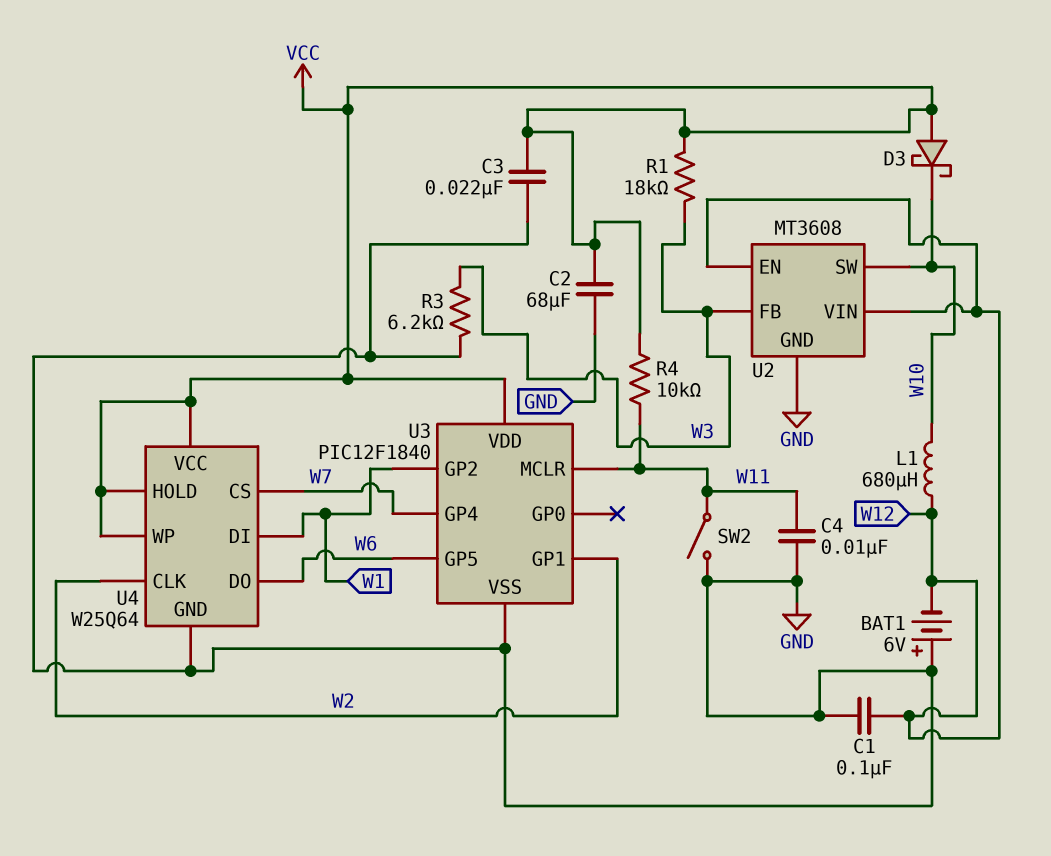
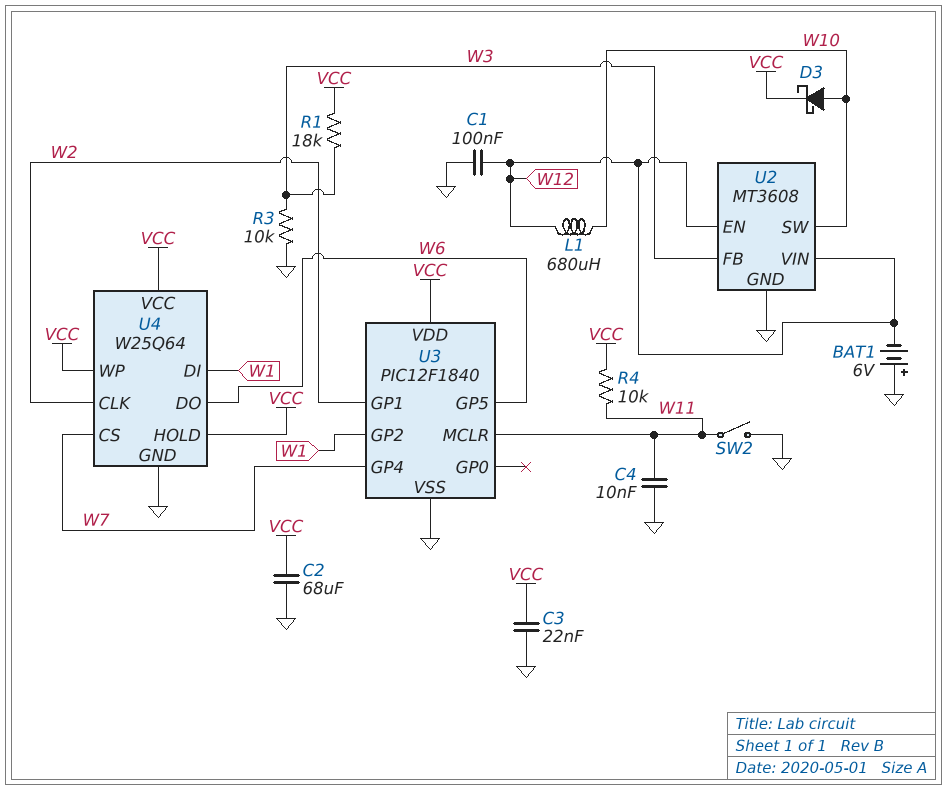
D3: schottky (A VCC, K W10) -> schottky (A W10, K VCC)
R3: 6.2k (GND, W3) -> 10k (GND, W3)

